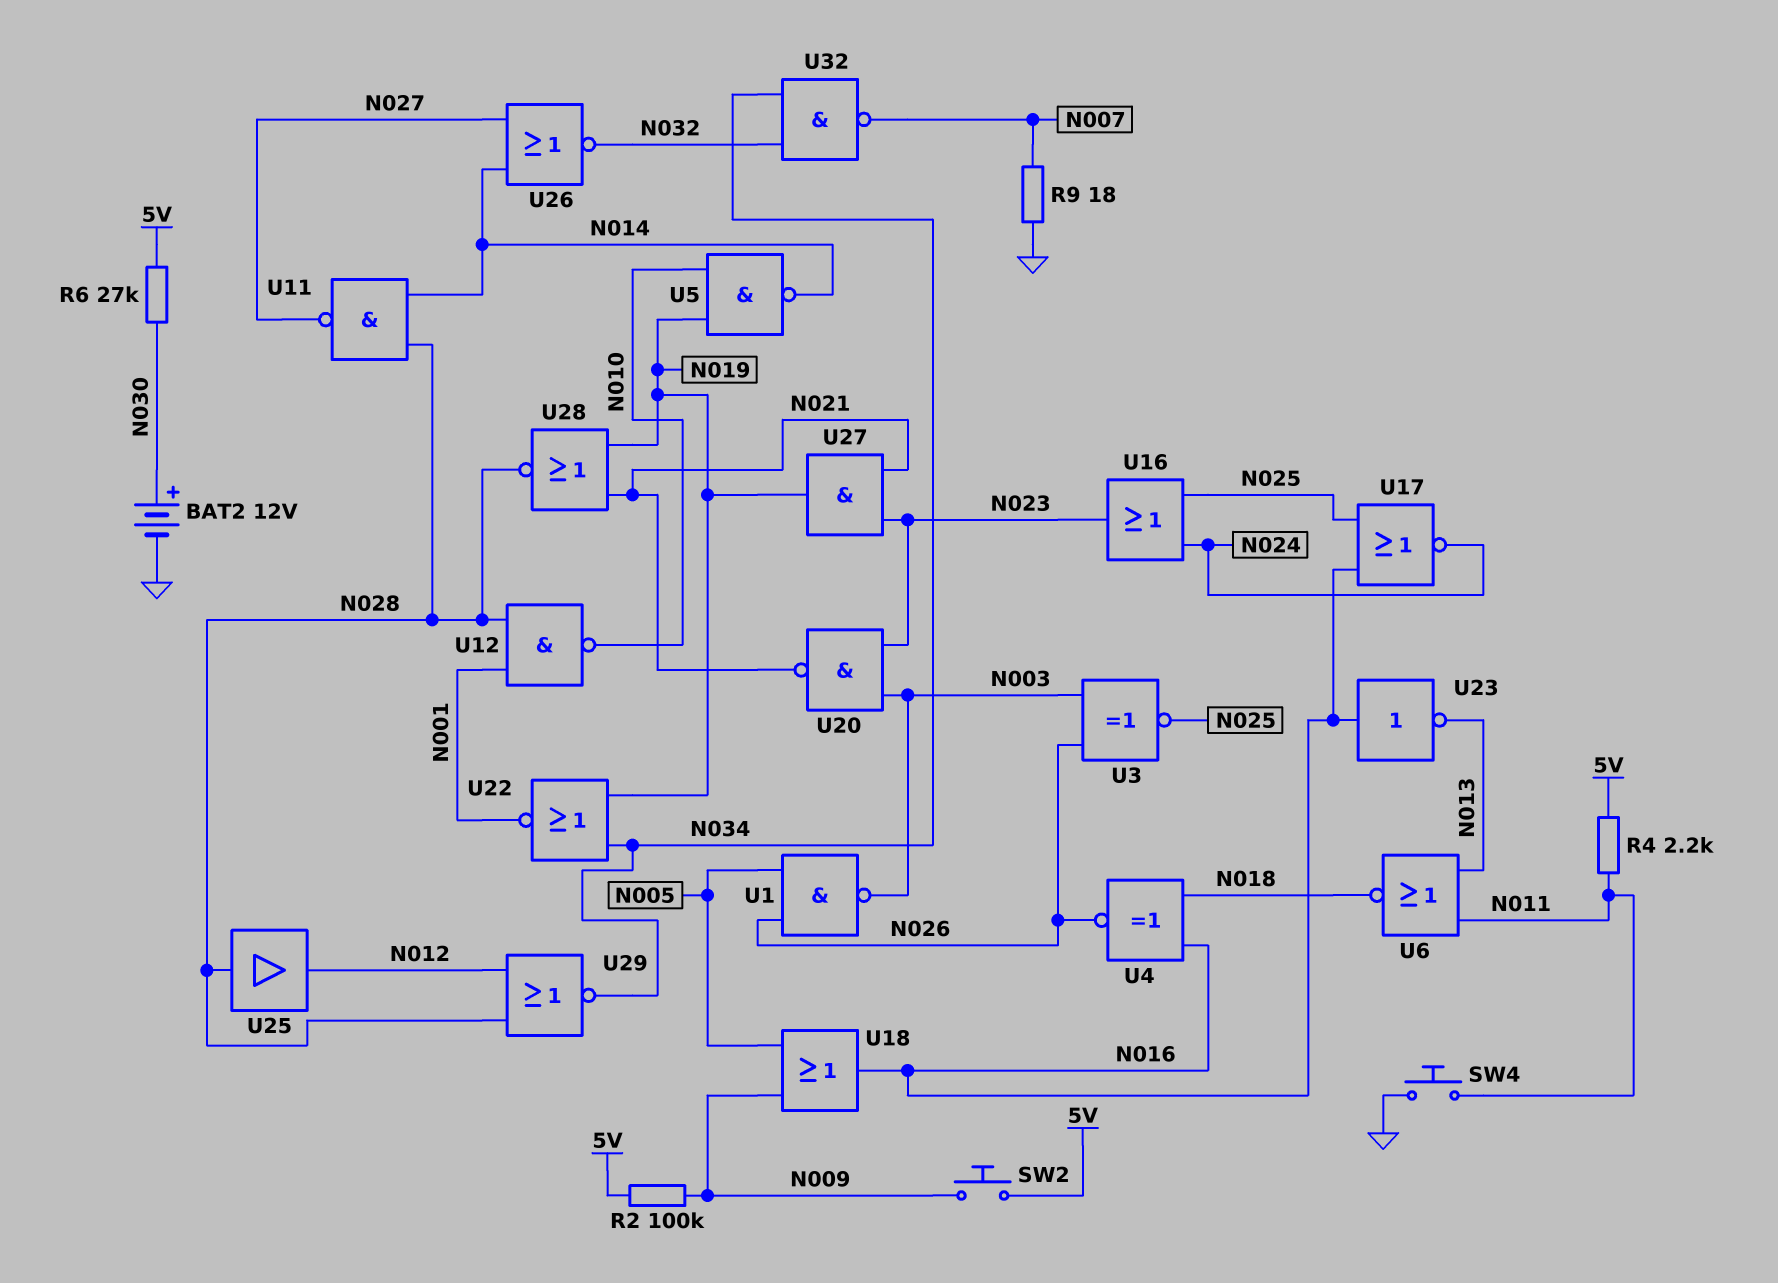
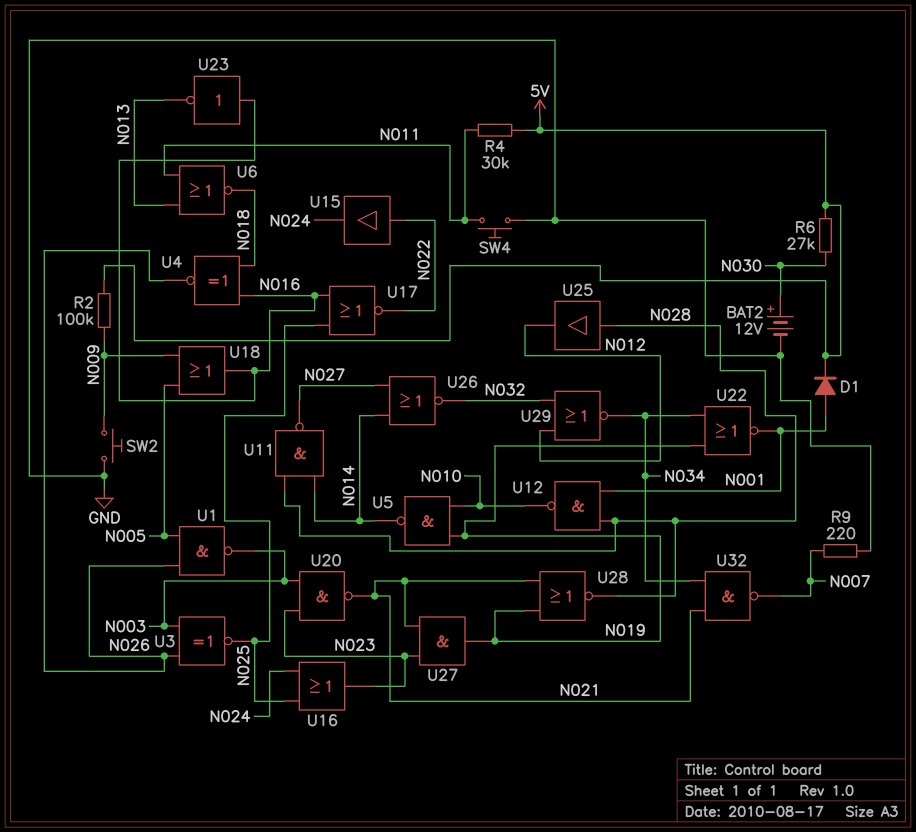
D1: none -> diode (A N001, K 5V)
R4: 2.2k (5V, N011) -> 30k (5V, N011)
R9: 18 (GND, N007) -> 220 (GND, N007)
SW2: button (5V, N009) -> button (GND, N009)
U15: none -> buffer (in N022, out N024)
U17: NOR (in N016, in N025, out N024) -> NOR (in N016, in N025, out N022)
U29: NOR (in N012, in N028, out N034) -> NOR (in N012, in N032, out N034)
U32: NAND (in N032, in N034, out N007) -> NAND (in N021, in N034, out N007)

